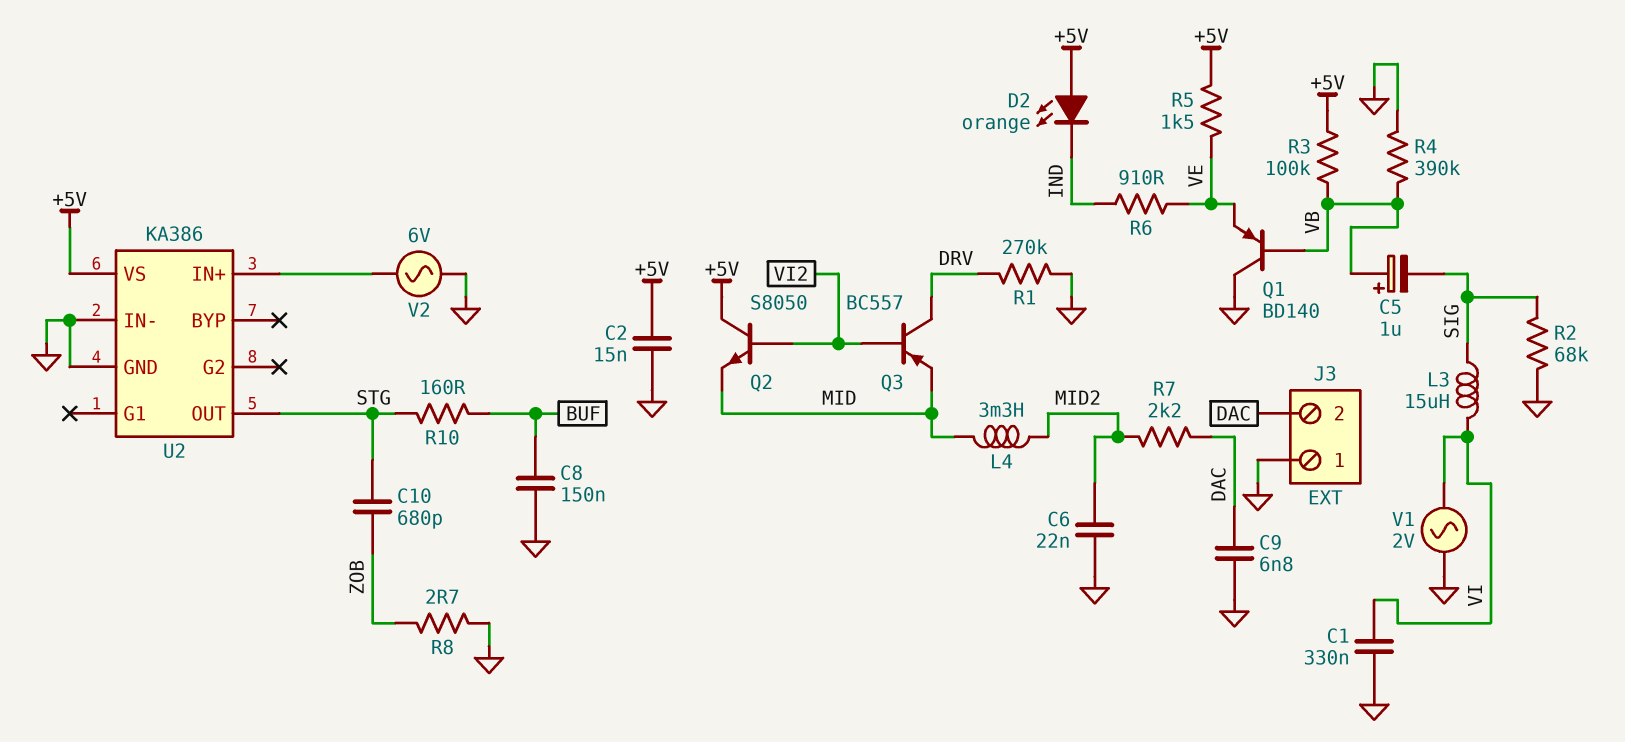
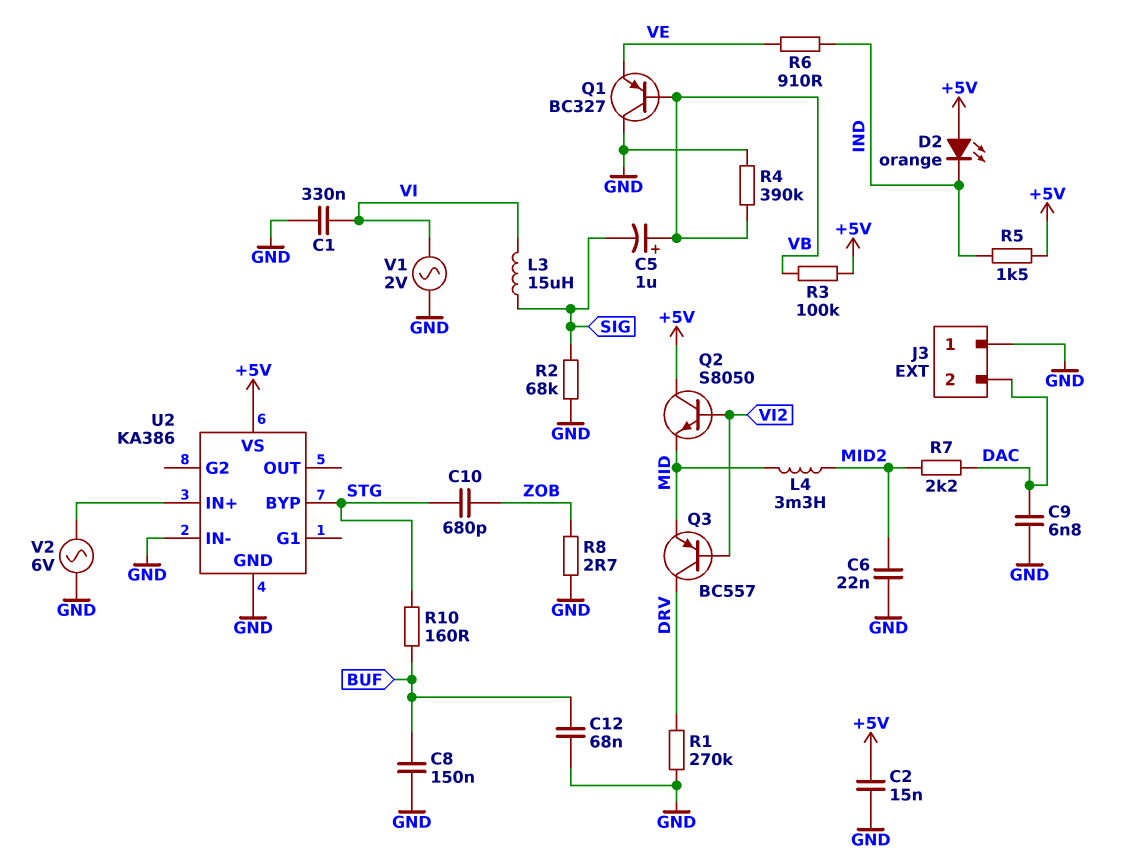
C12: none -> 68nF (BUF, GND)
Q1: PNP BD140 (B VB, C GND, E VE) -> PNP BC327 (B VB, C GND, E VE)
R5: 1.5k (+5V, VE) -> 1.5k (+5V, IND)
U2 pin BYP: none -> STG
U2 pin OUT: STG -> none

